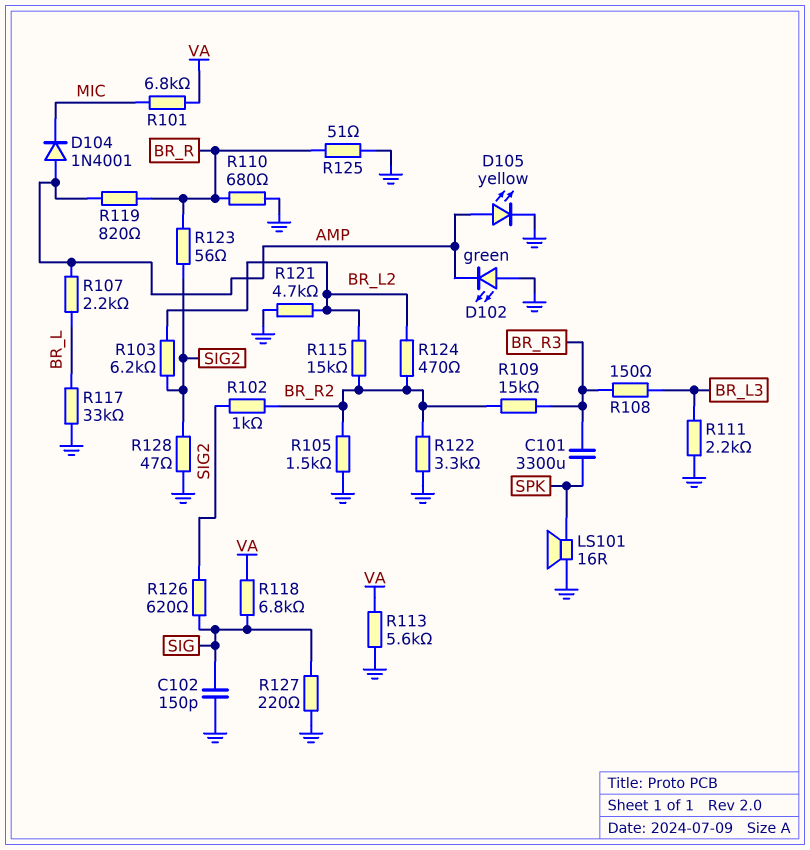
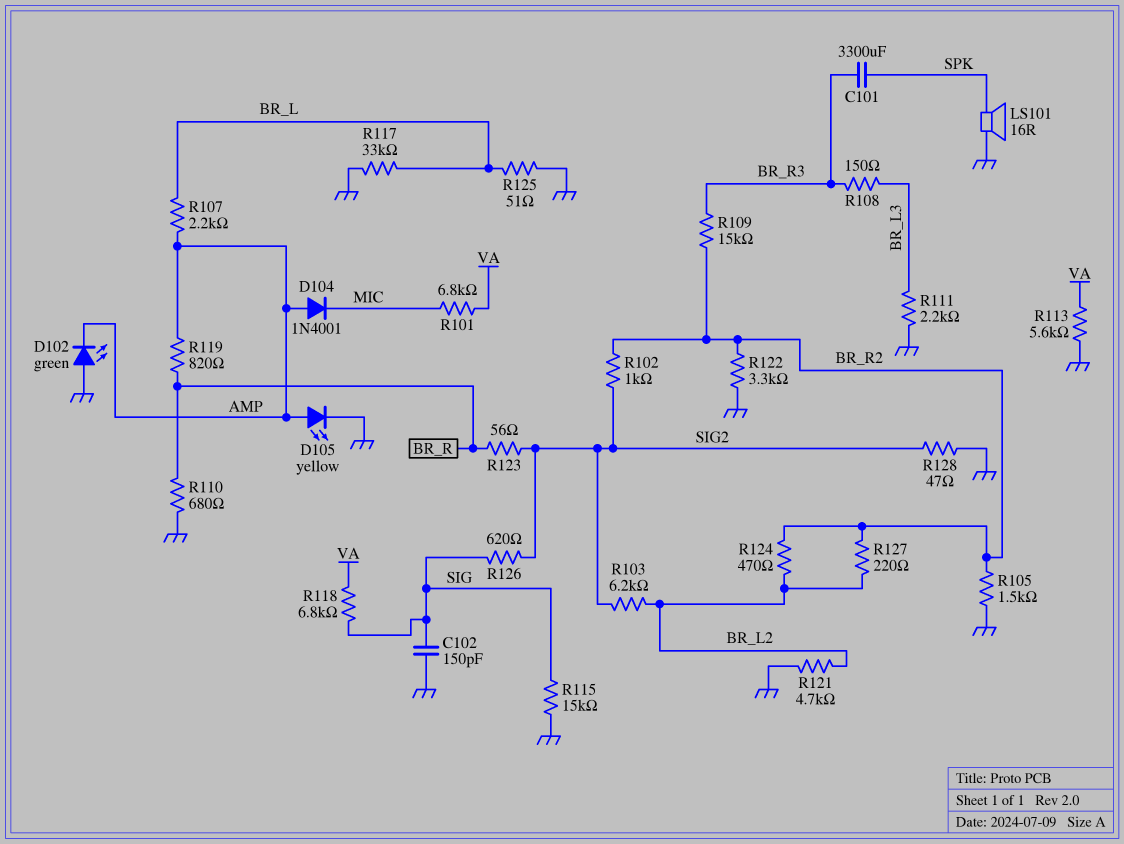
R115: 15k (BR_L2, BR_R2) -> 15k (GND, SIG)
R125: 51 (BR_R, GND) -> 51 (BR_L, GND)
R127: 220 (GND, SIG) -> 220 (BR_L2, BR_R2)

